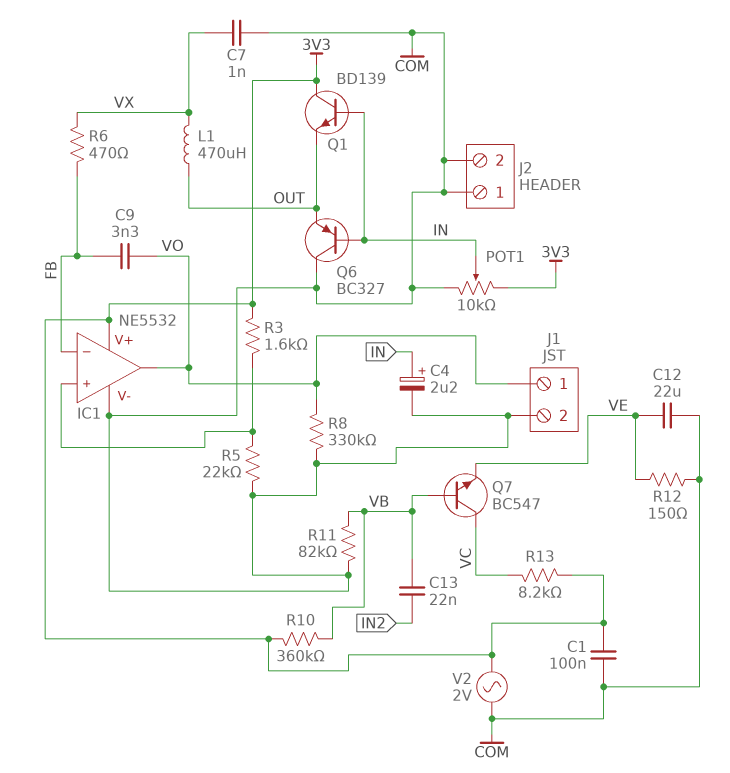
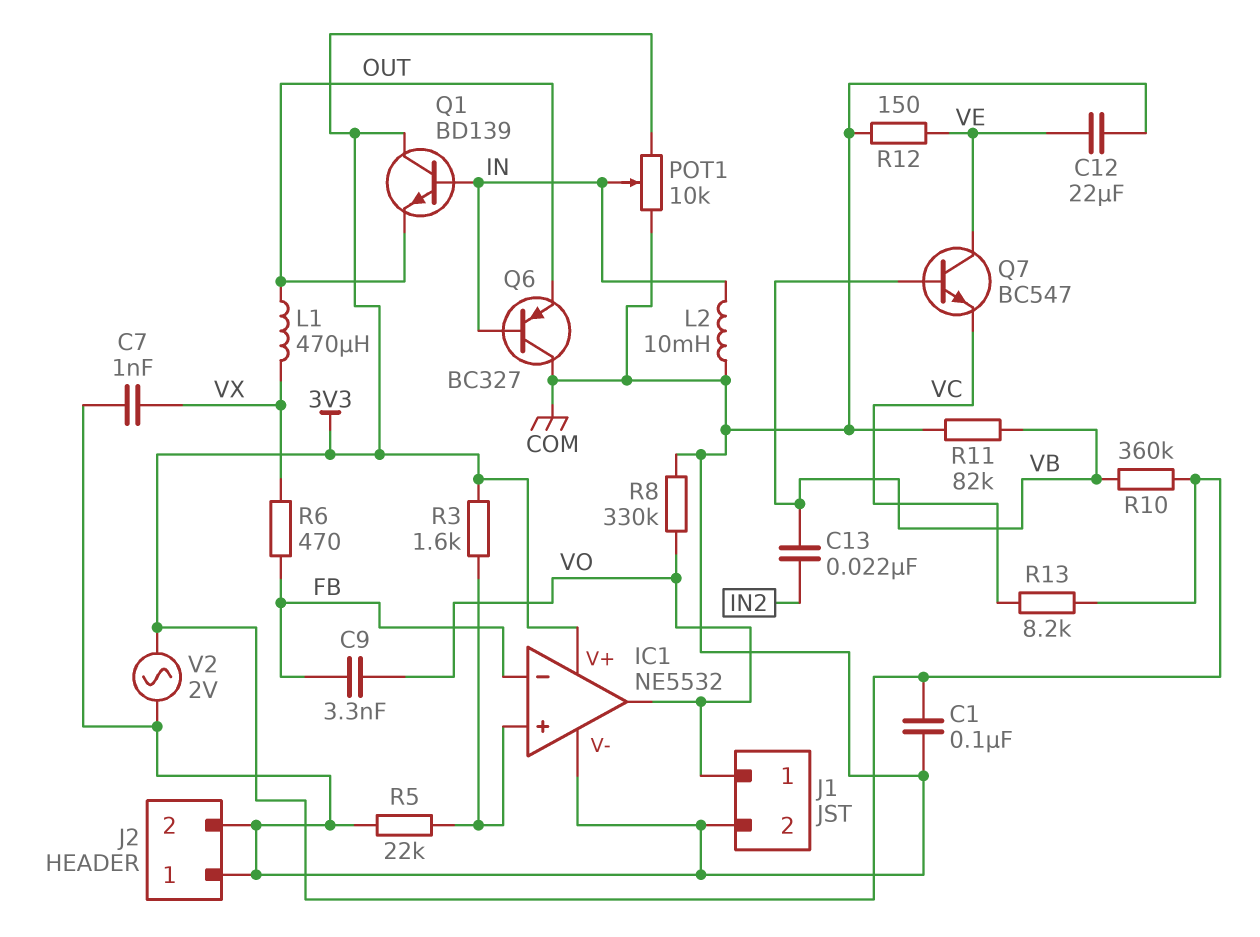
C4: 2.2uF (plus IN, minus COM) -> none
L2: none -> 10mH (COM, IN)
Q7: NPN BC547 (B VB, C VC, E VE) -> NPN BC547 (B VB, C VE, E VC)

